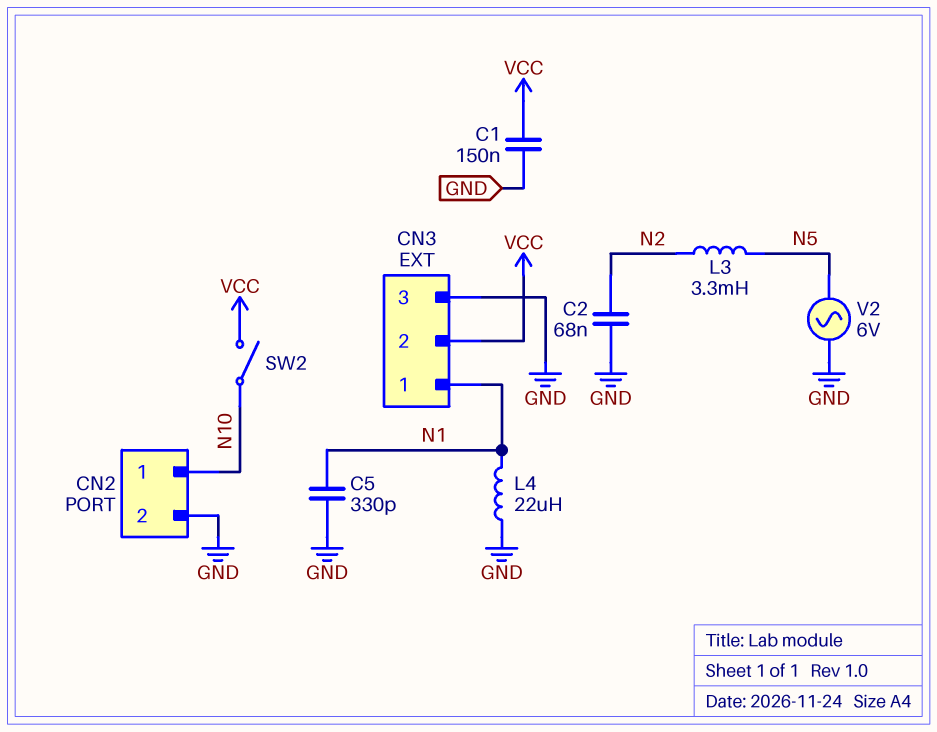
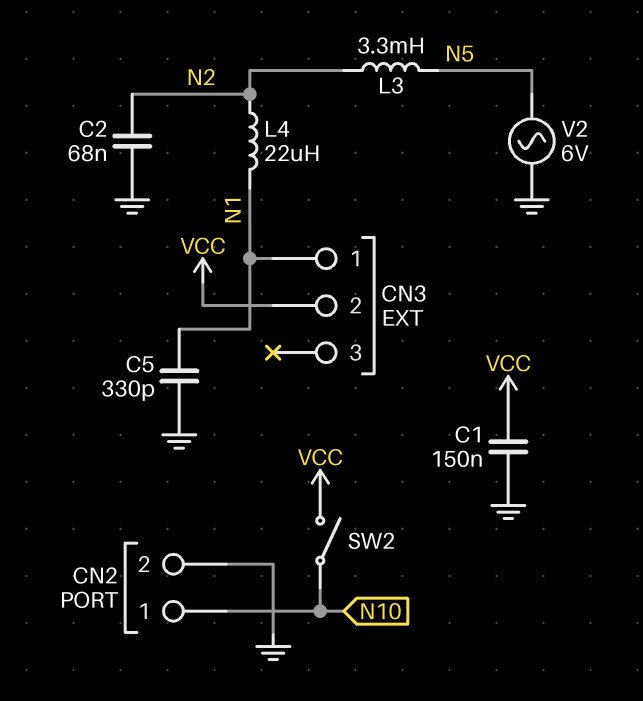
CN3 pin 3: GND -> none
L4: 22uH (GND, N1) -> 22uH (N1, N2)

